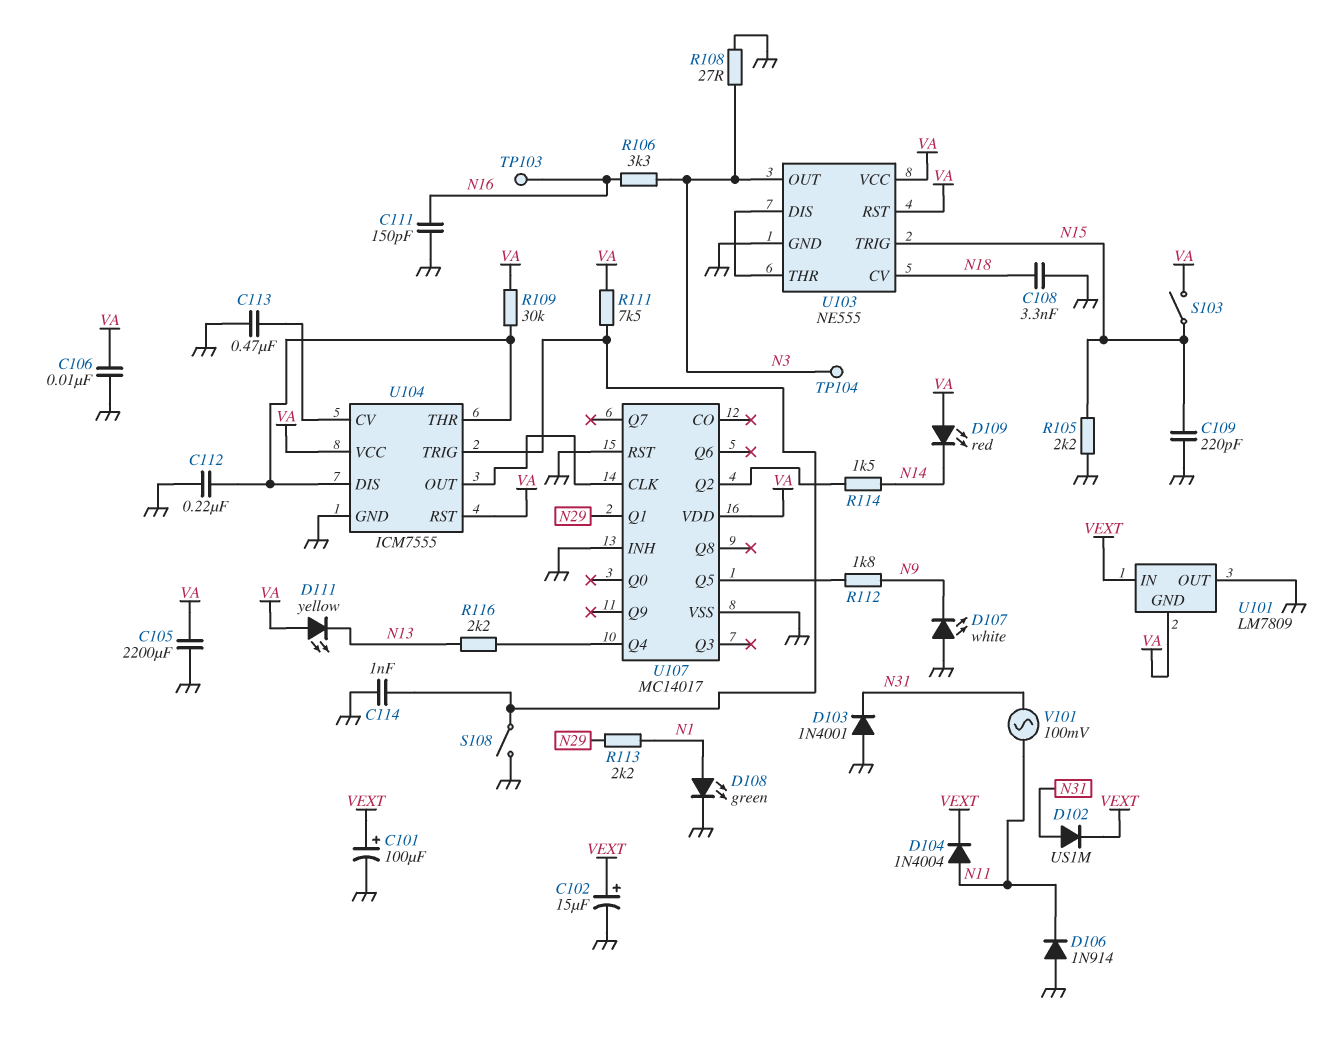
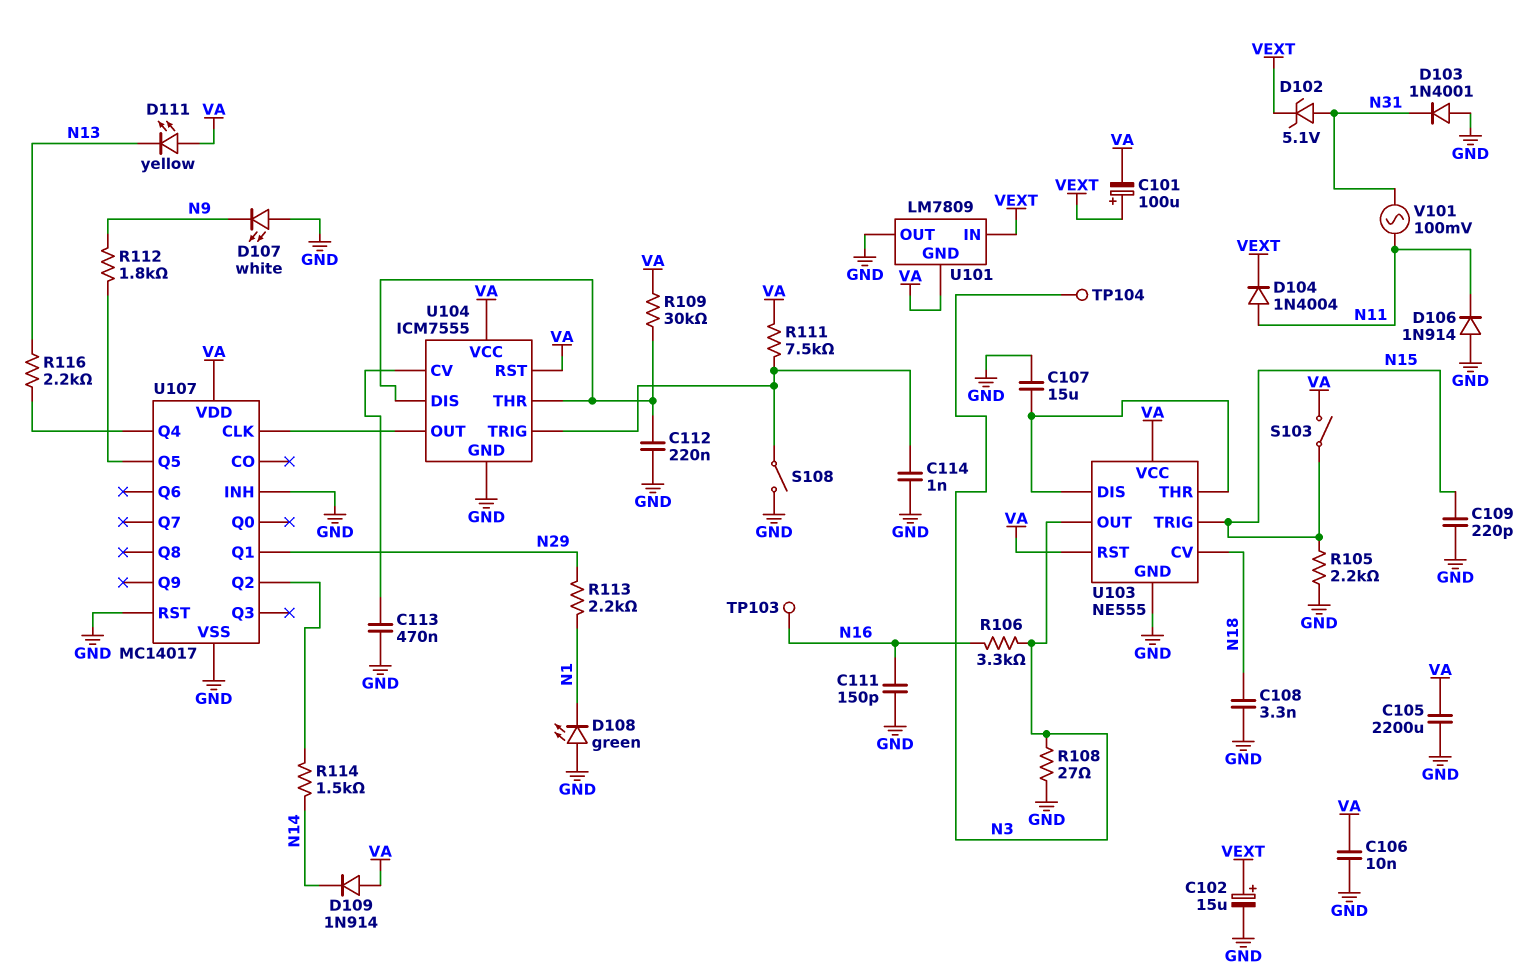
C101: 100uF (plus VEXT, minus GND) -> 100uF (plus VEXT, minus VA)
C107: none -> 15uF (GND, U103/DIS)
D102: diode US1M (A N31, K VEXT) -> zener 5.1V (A N31, K VEXT)
D108: LED green (A N1, K GND) -> LED green (A GND, K N1)
D109: LED red (A VA, K N14) -> diode 1N914 (A VA, K N14)

